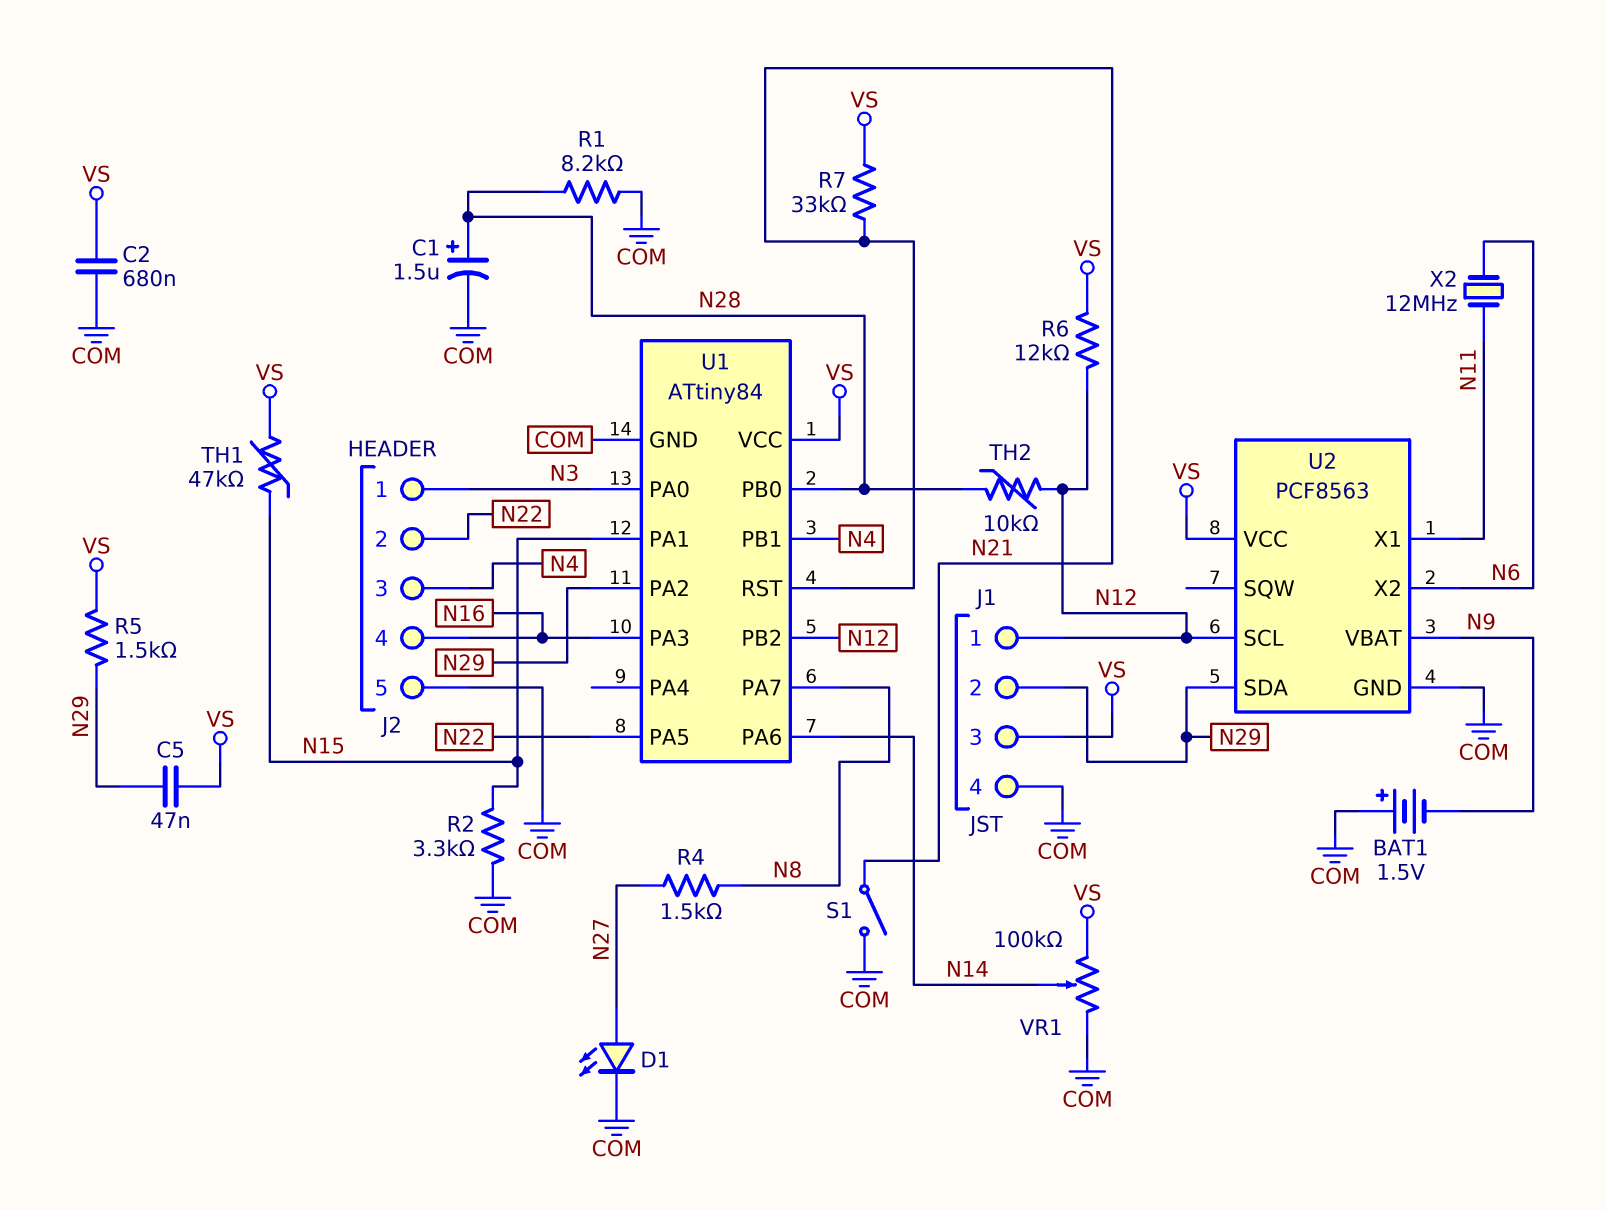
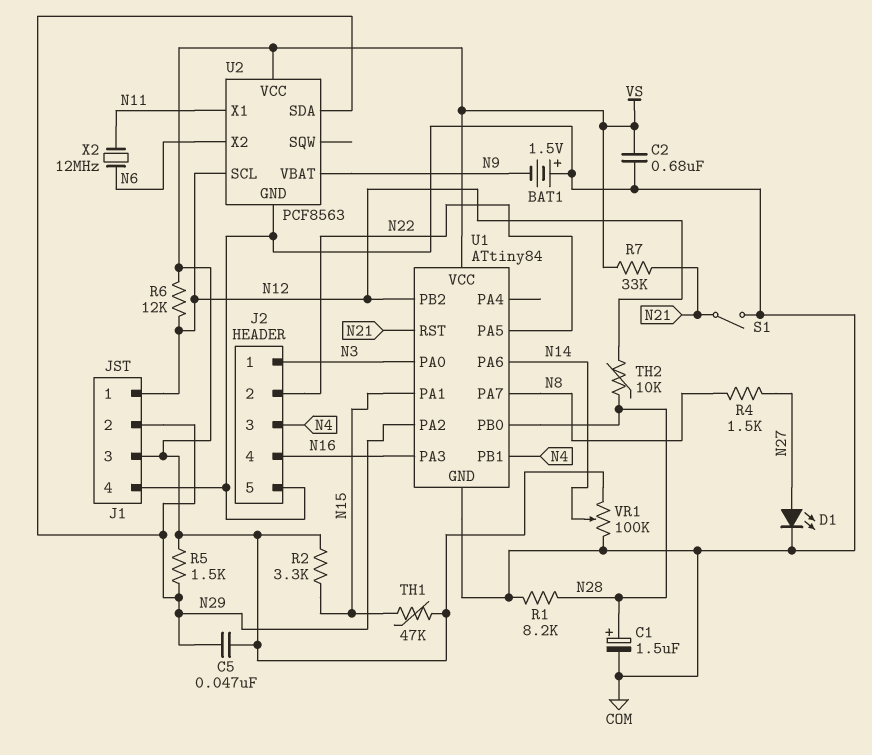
R2: 3.3k (COM, N15) -> 3.3k (N15, VS)

